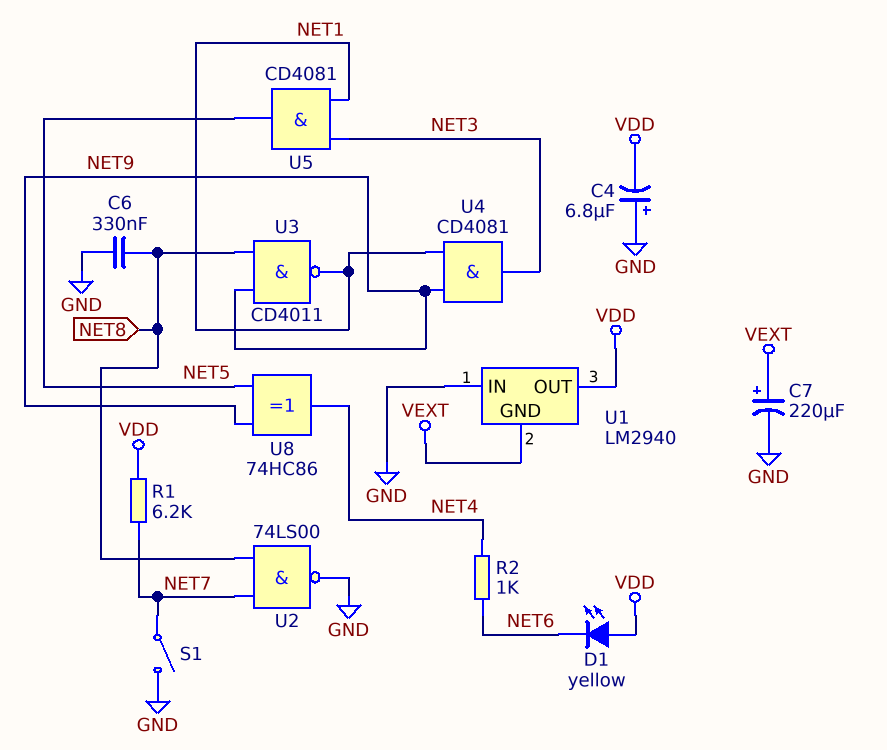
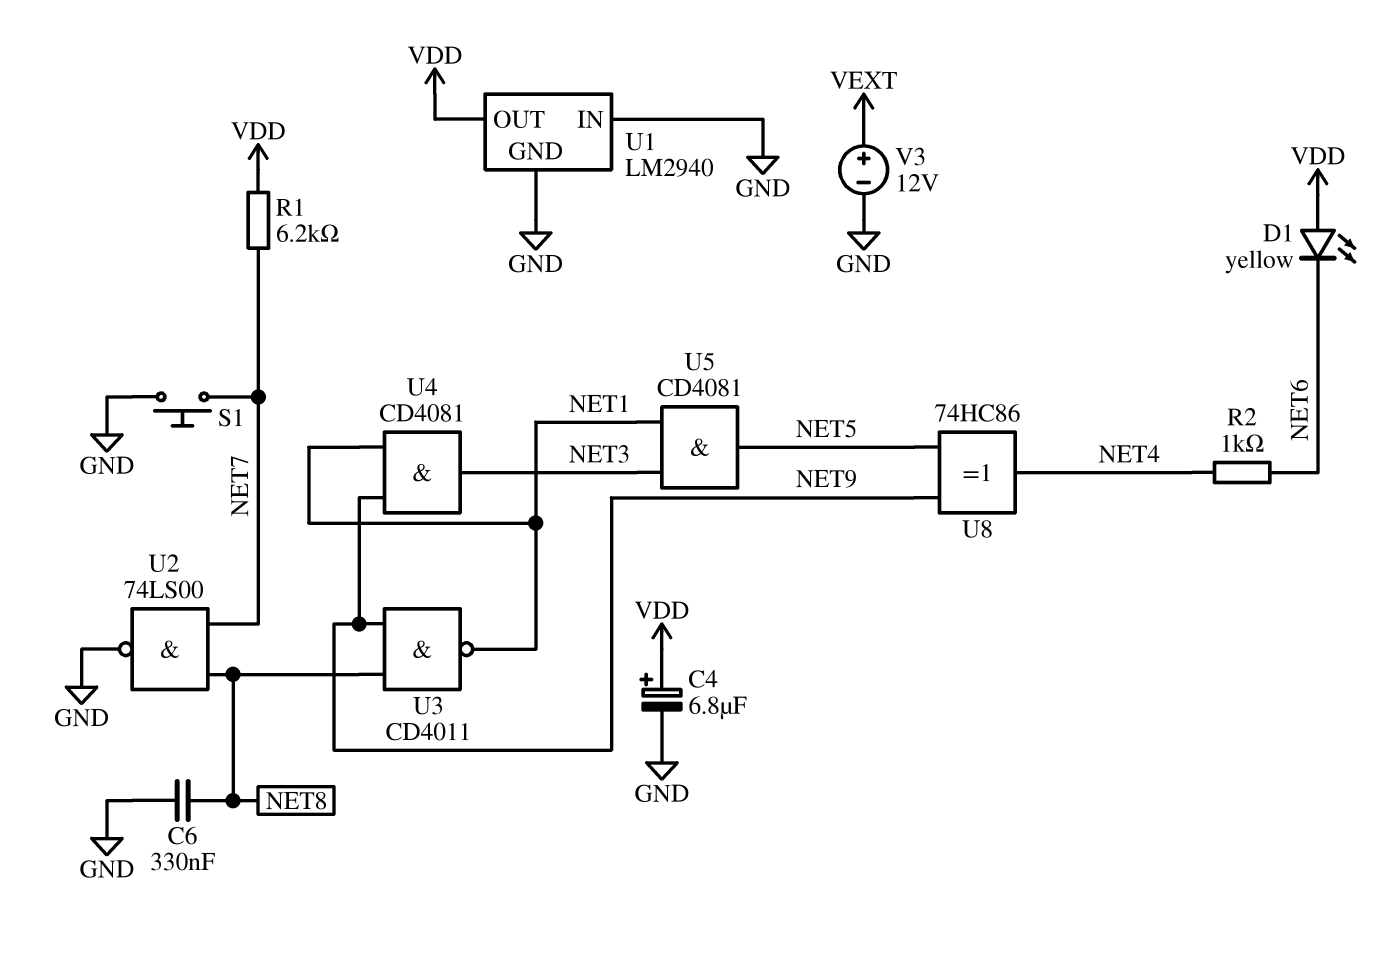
C4: 6.8uF (plus GND, minus VDD) -> 6.8uF (plus VDD, minus GND)
C7: 220uF (plus VEXT, minus GND) -> none
S1: switch (GND, NET7) -> button (GND, NET7)
U1 pin GND: VEXT -> GND
V3: none -> 12V (plus VEXT, minus GND)

